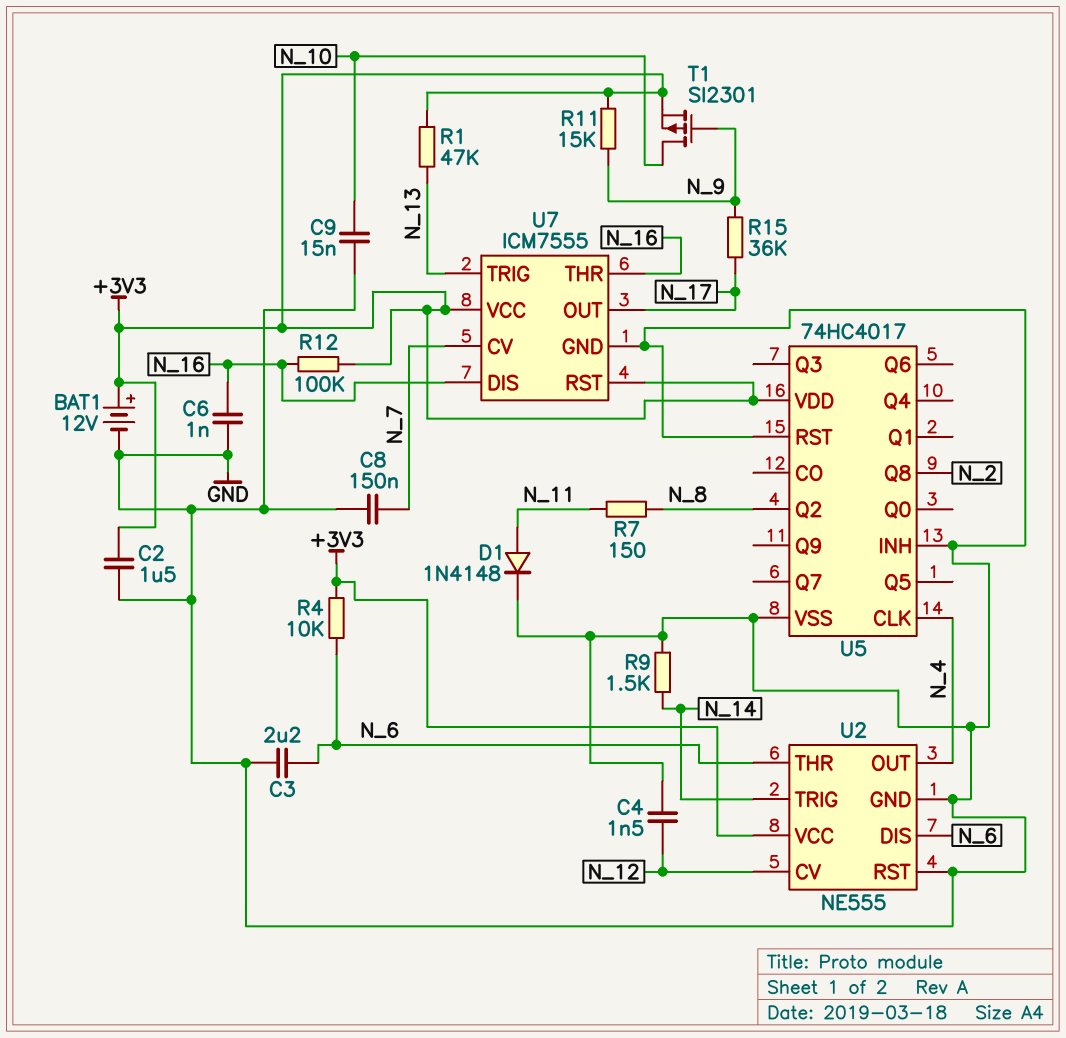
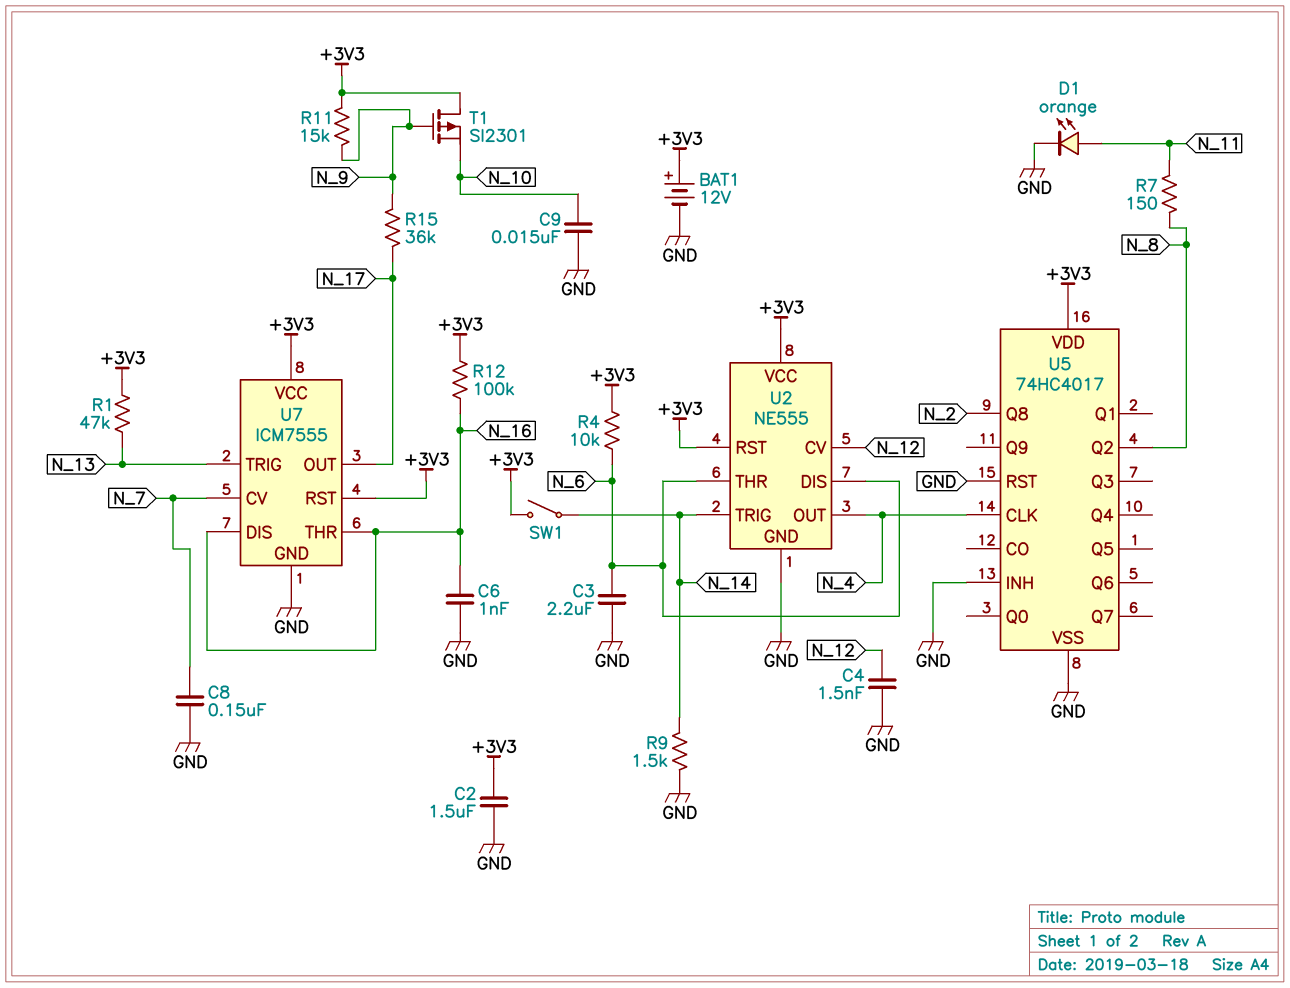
D1: diode 1N4148 (A N_11, K GND) -> LED orange (A N_11, K GND)
SW1: none -> switch (+3V3, N_14)
T1: PMOS SI2301 (G N_9, D N_10, S +3V3) -> PMOS SI2301 (G N_9, D +3V3, S N_10)
U2 pin RST: GND -> +3V3

